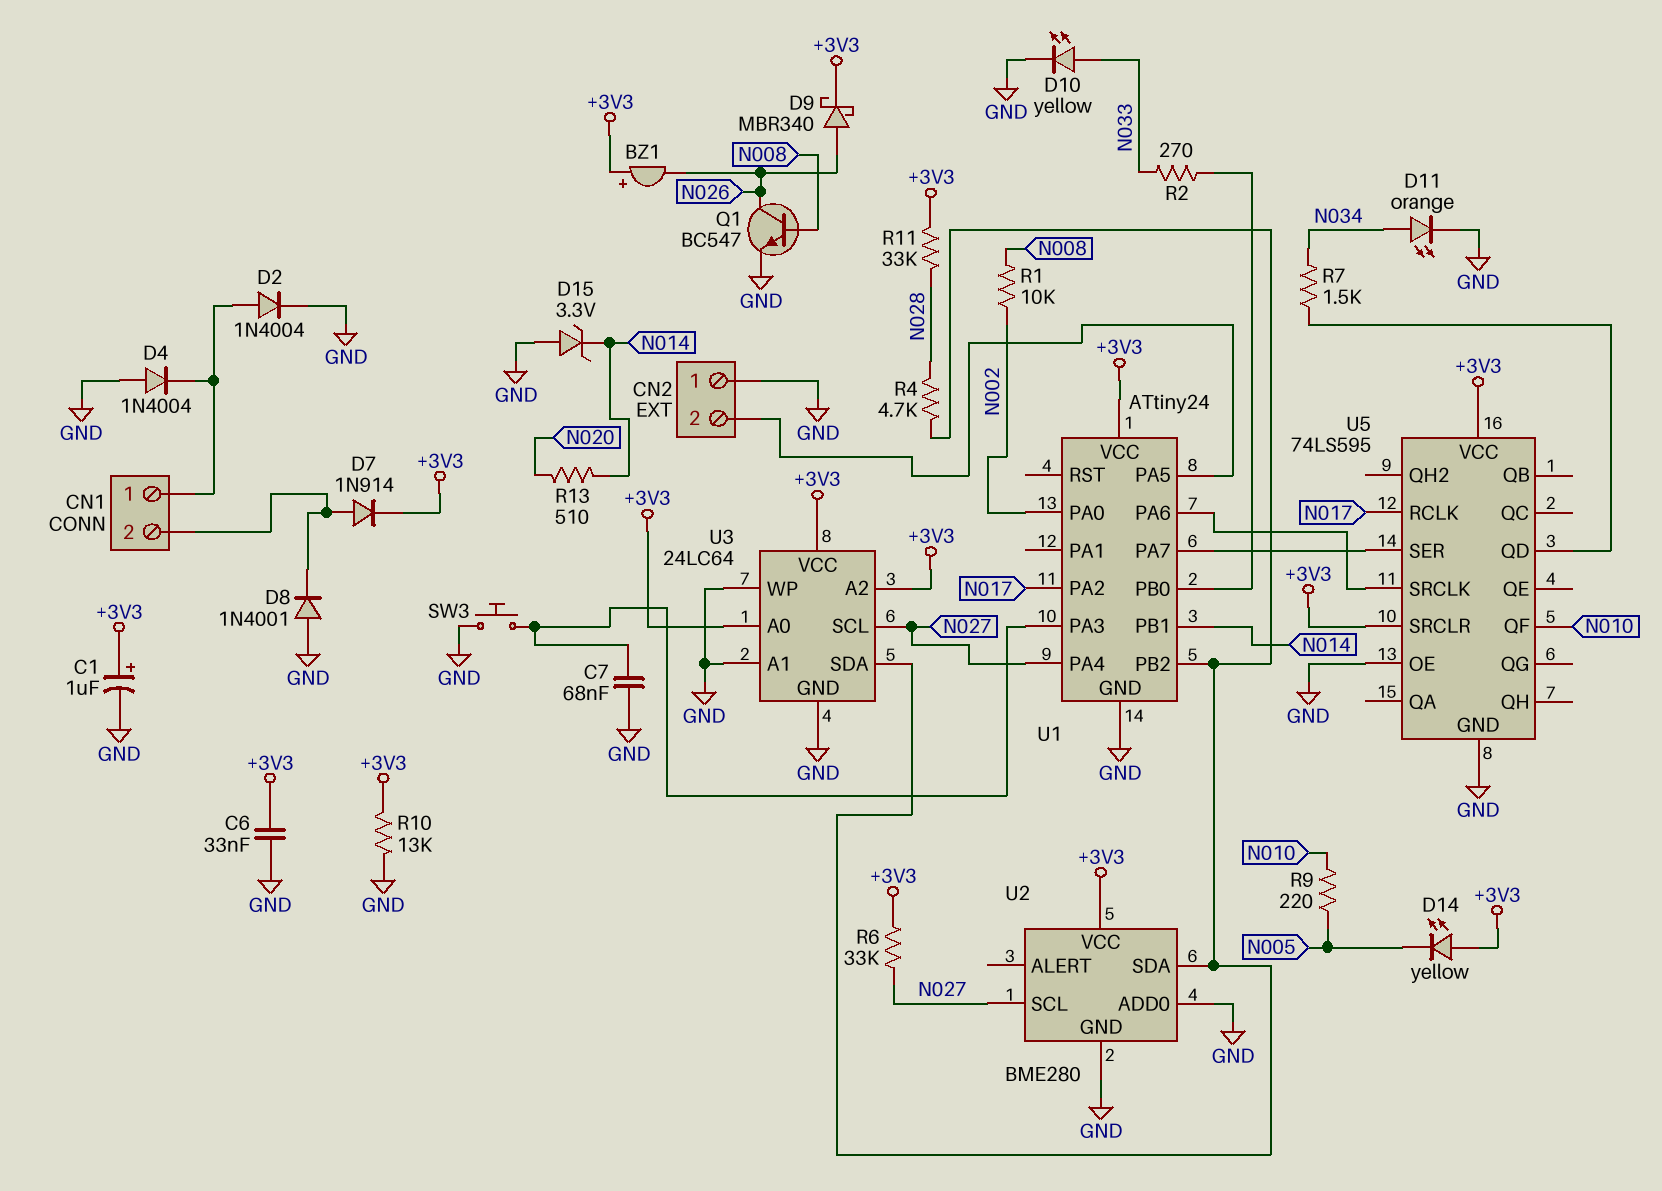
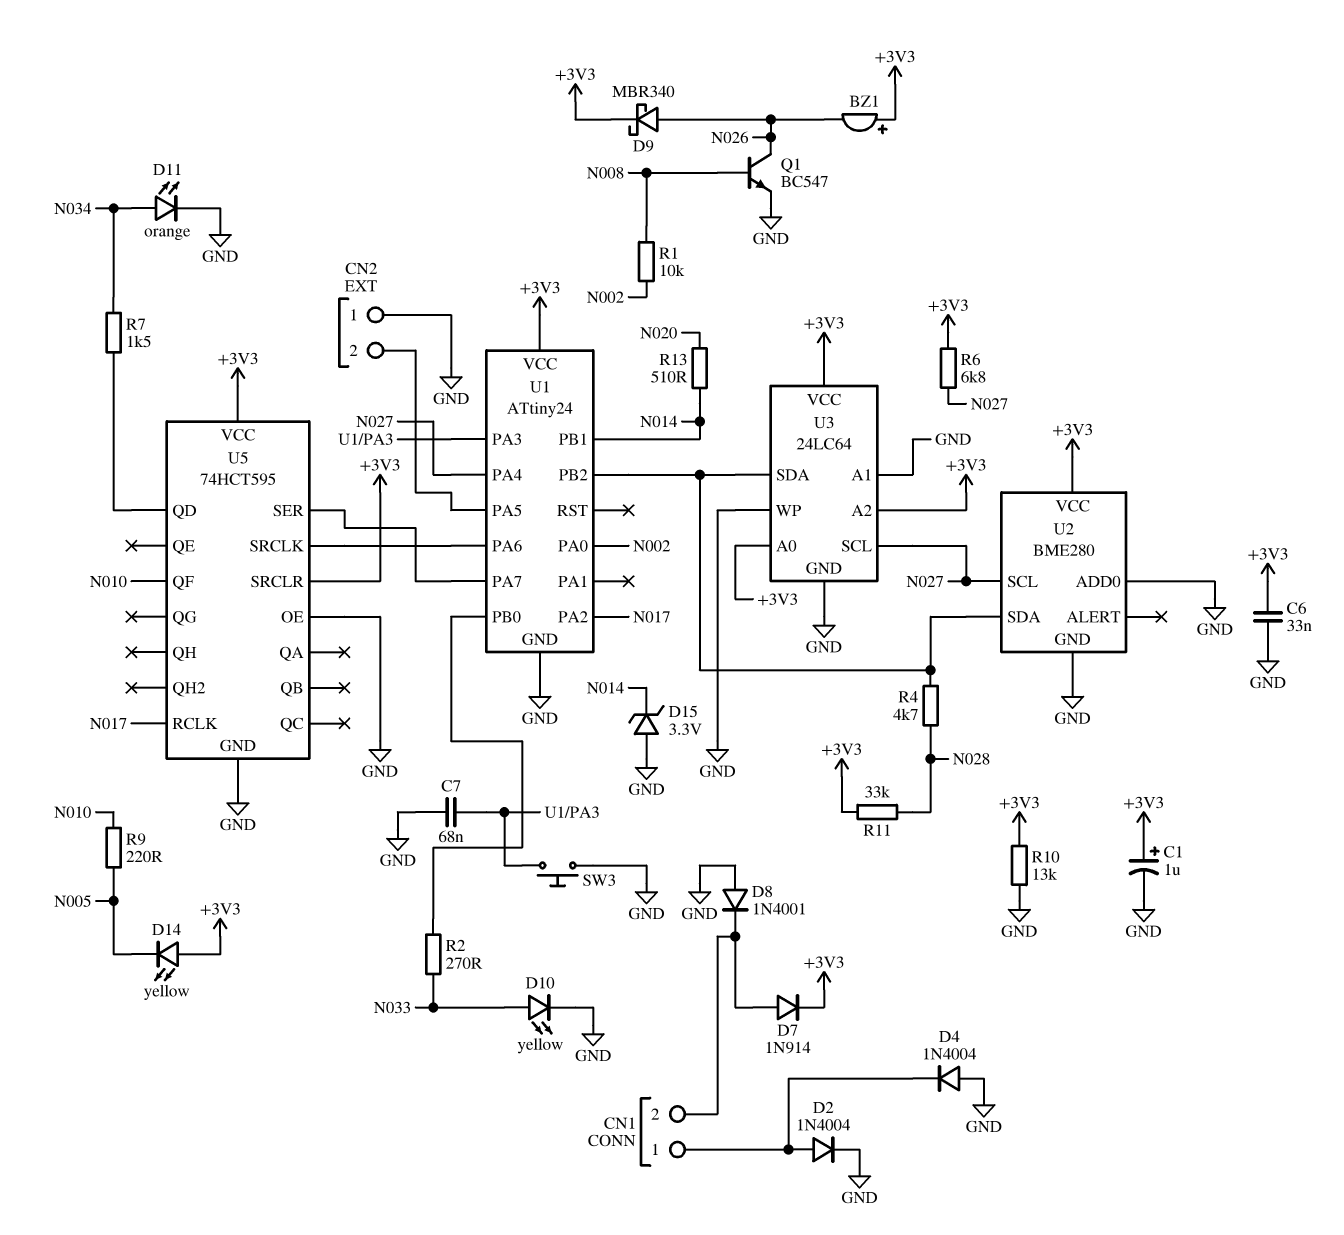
R6: 33k (+3V3, N027) -> 6.8k (+3V3, N027)
U5: 74LS595 -> 74HCT595

